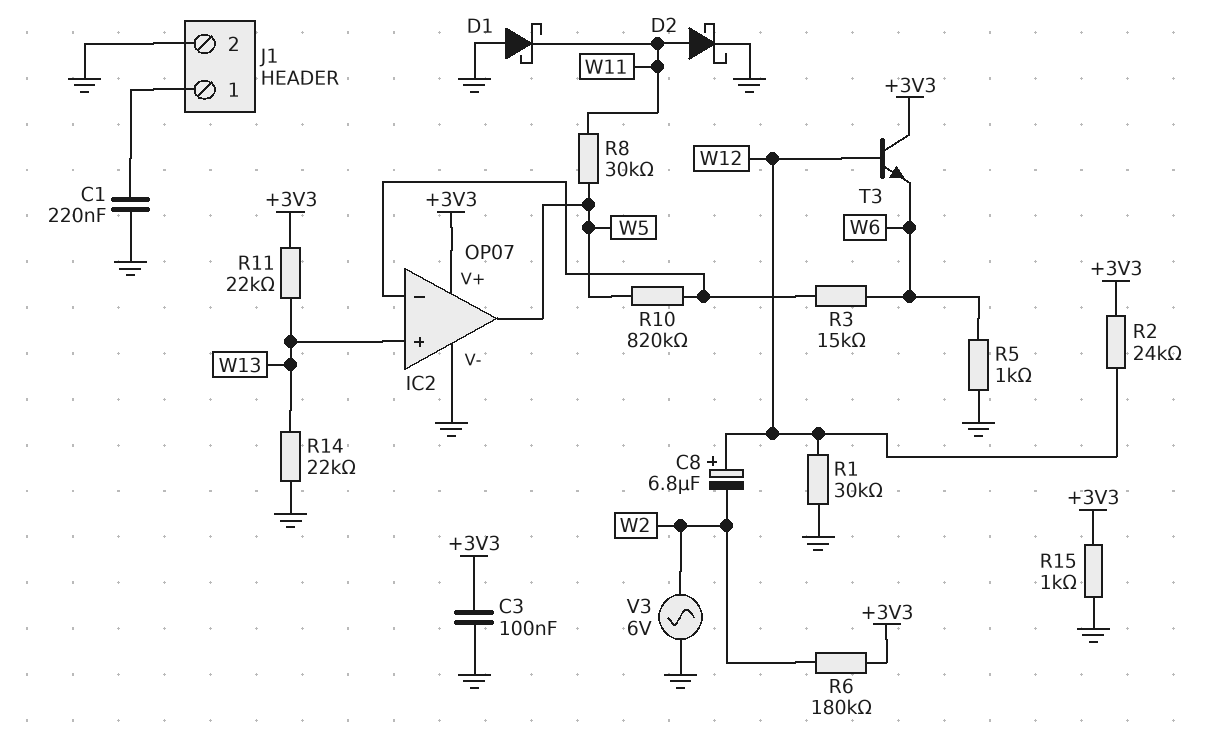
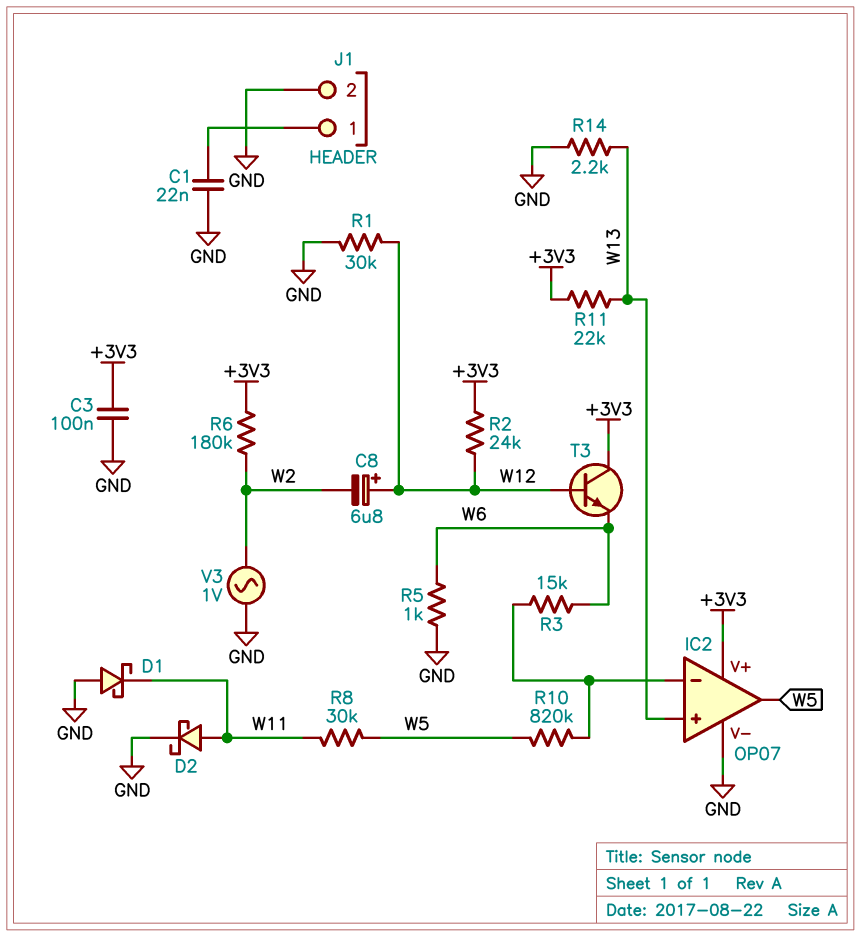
C1: 220nF (GND, J1/1) -> 22nF (GND, J1/1)
R14: 22k (GND, W13) -> 2.2k (GND, W13)
R15: 1k (+3V3, GND) -> none
V3: AC 6V (GND, W2) -> AC 1V (GND, W2)

